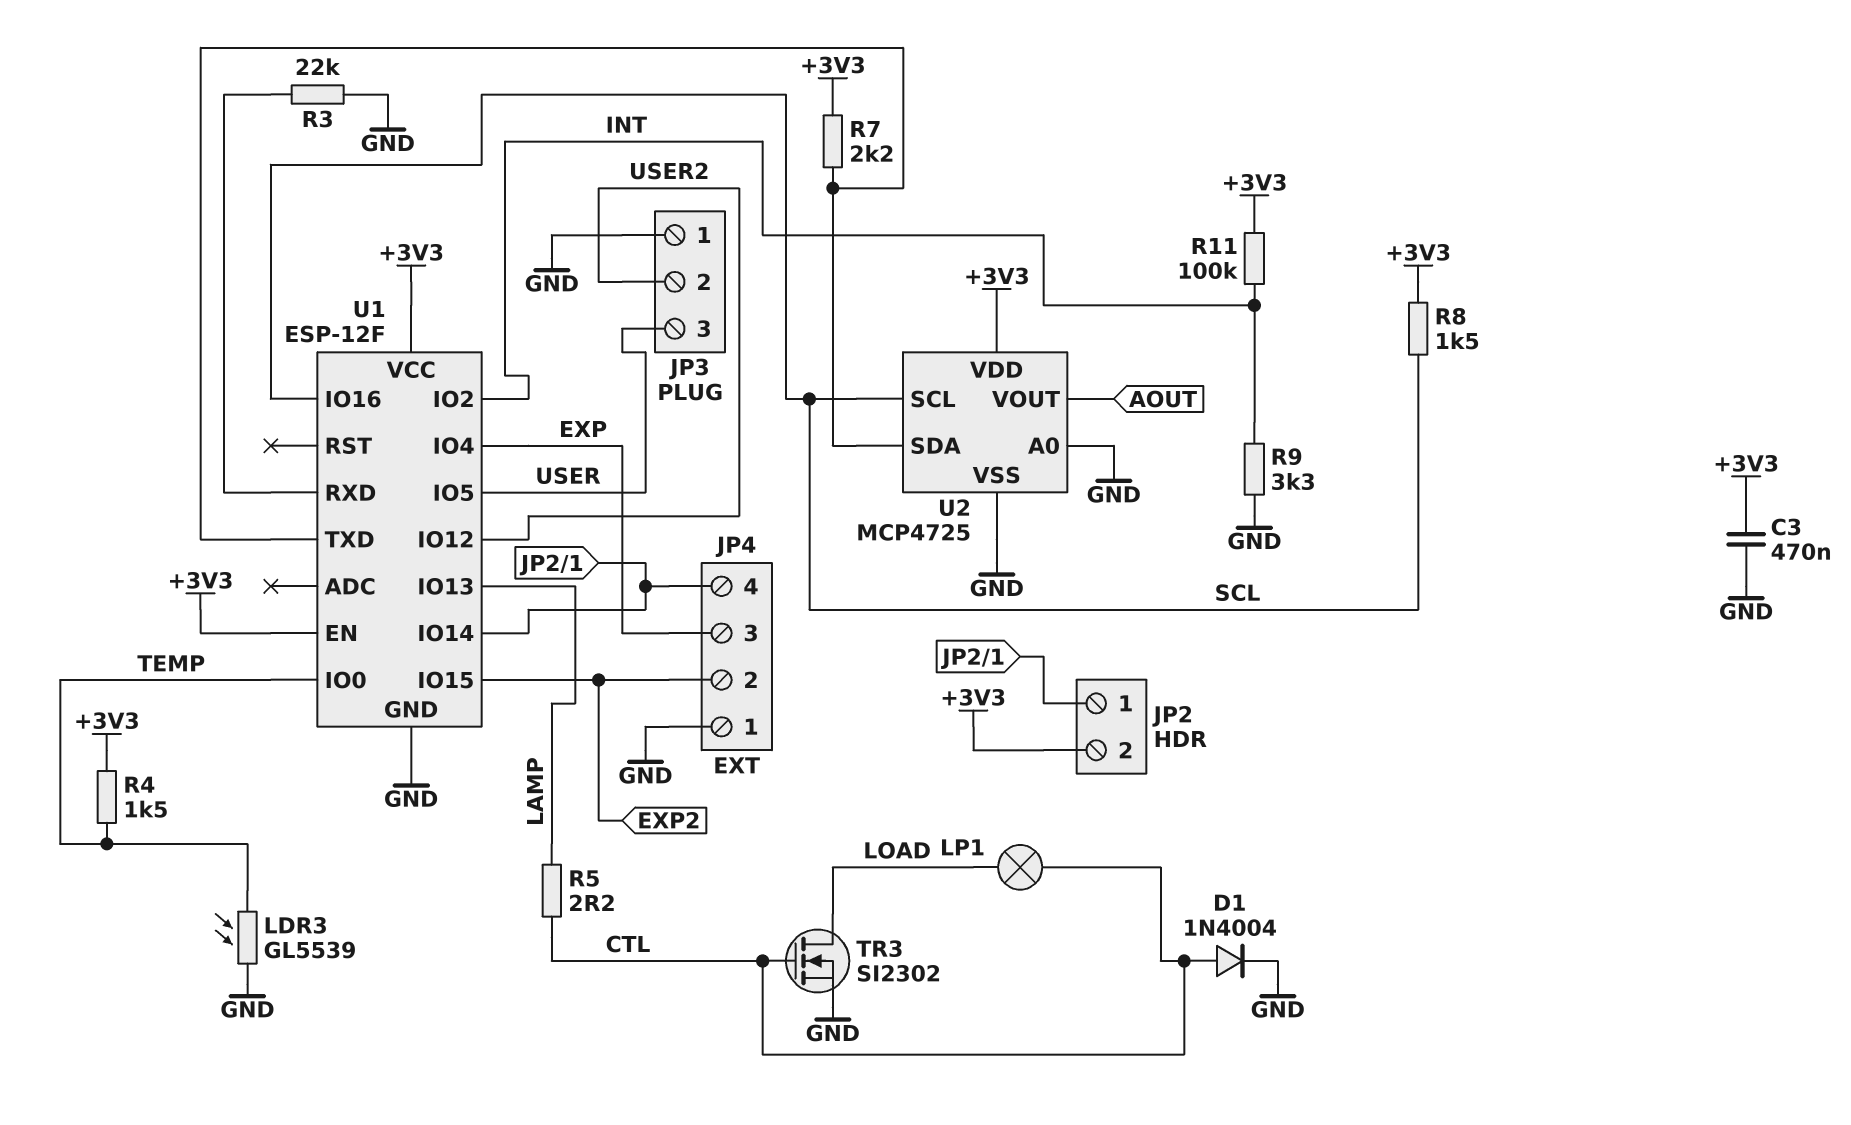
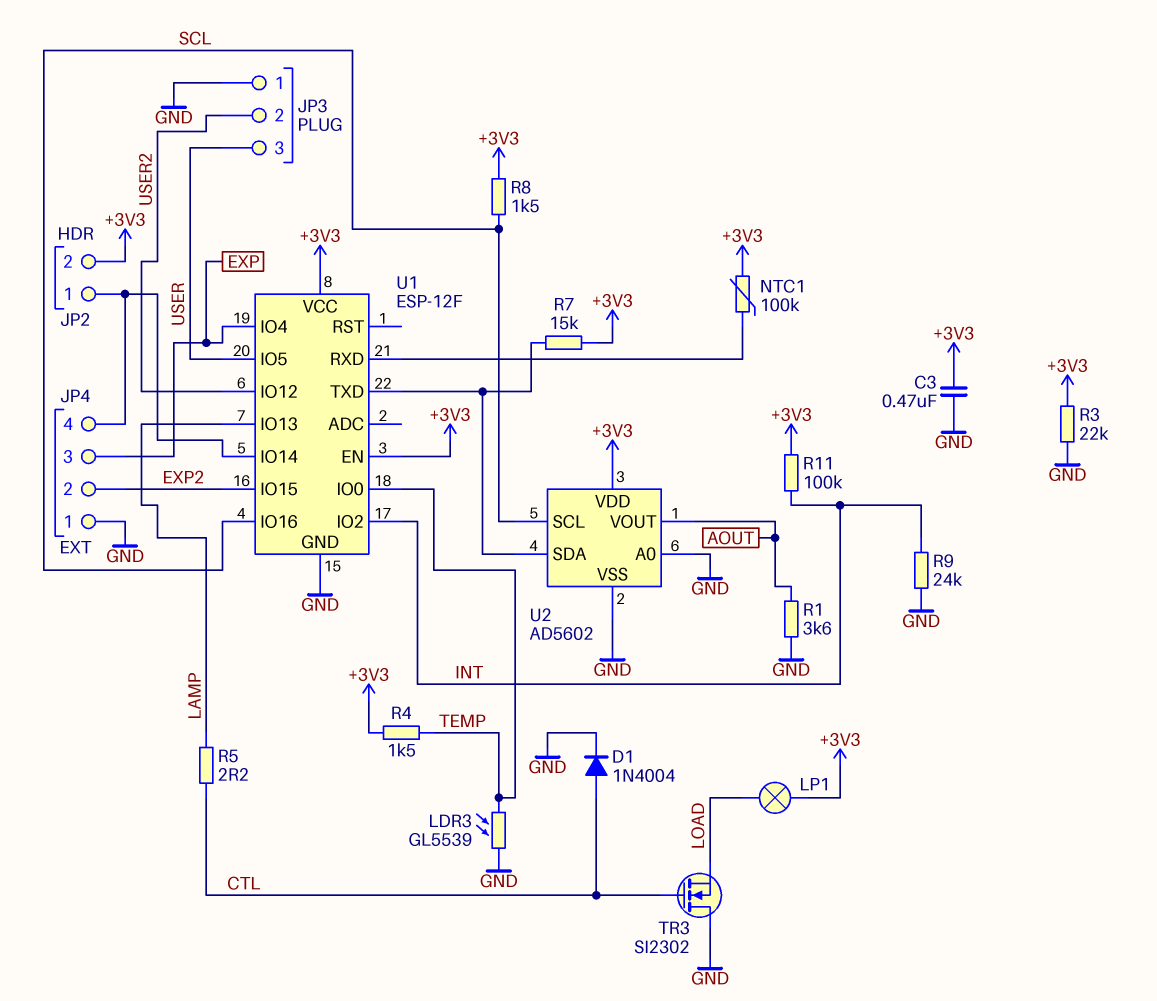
LP1: lamp (CTL, LOAD) -> lamp (+3V3, LOAD)
NTC1: none -> 100k (+3V3, U1/RXD)
R1: none -> 3.6k (AOUT, GND)
R3: 22k (GND, U1/RXD) -> 22k (+3V3, GND)
R7: 2.2k (+3V3, U1/TXD) -> 15k (+3V3, U1/TXD)
R9: 3.3k (GND, INT) -> 24k (GND, INT)
TR3: NMOS SI2302 (G CTL, D LOAD, S GND) -> NMOS SI2302 (G CTL, D GND, S LOAD)
U2: MCP4725 -> AD5602

